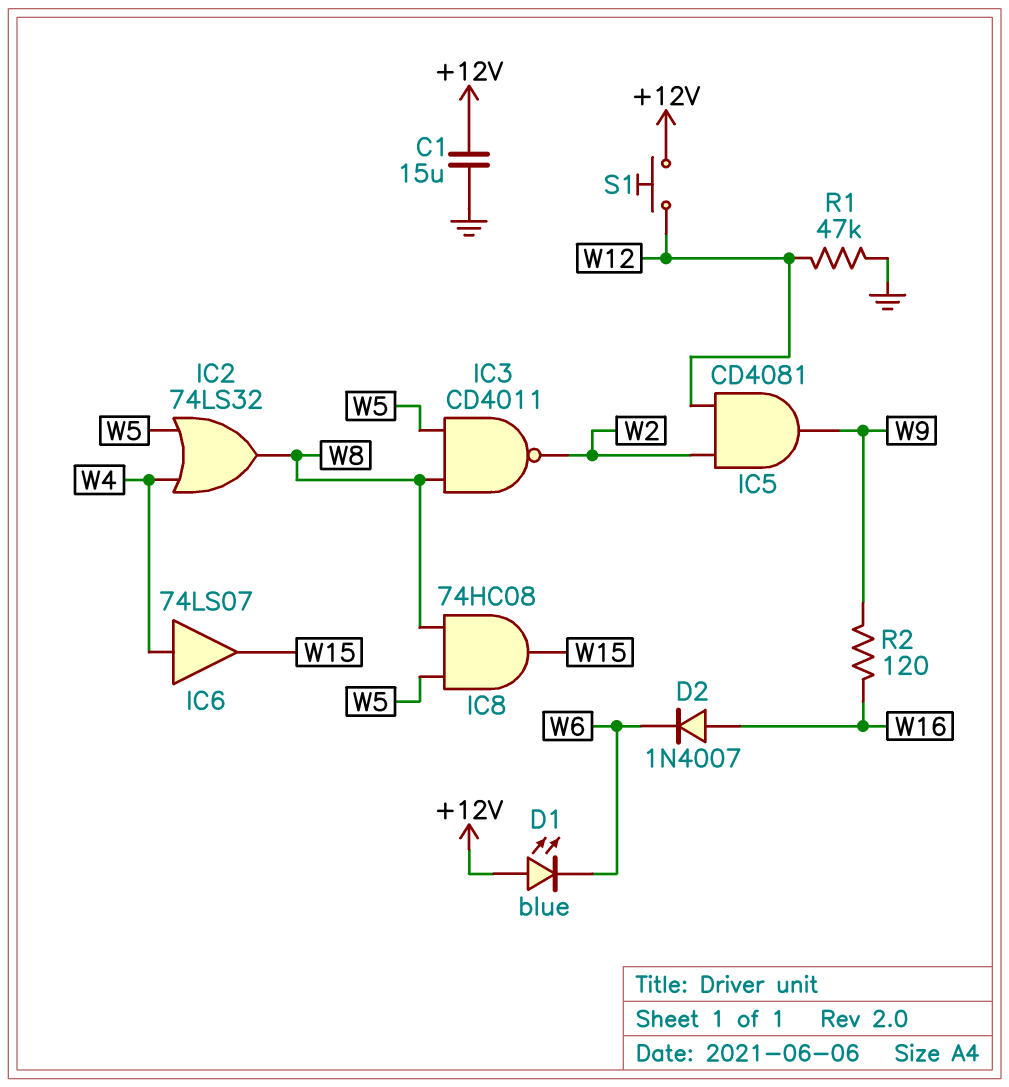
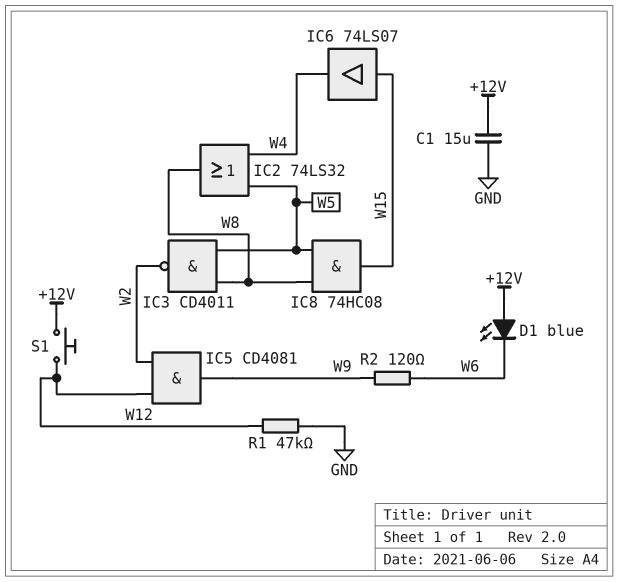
D2: diode 1N4007 (A W16, K W6) -> none
IC6: buffer 74LS07 (in W4, out W15) -> buffer 74LS07 (in W15, out W4)
R2: 120 (W9, W16) -> 120 (W6, W9)

